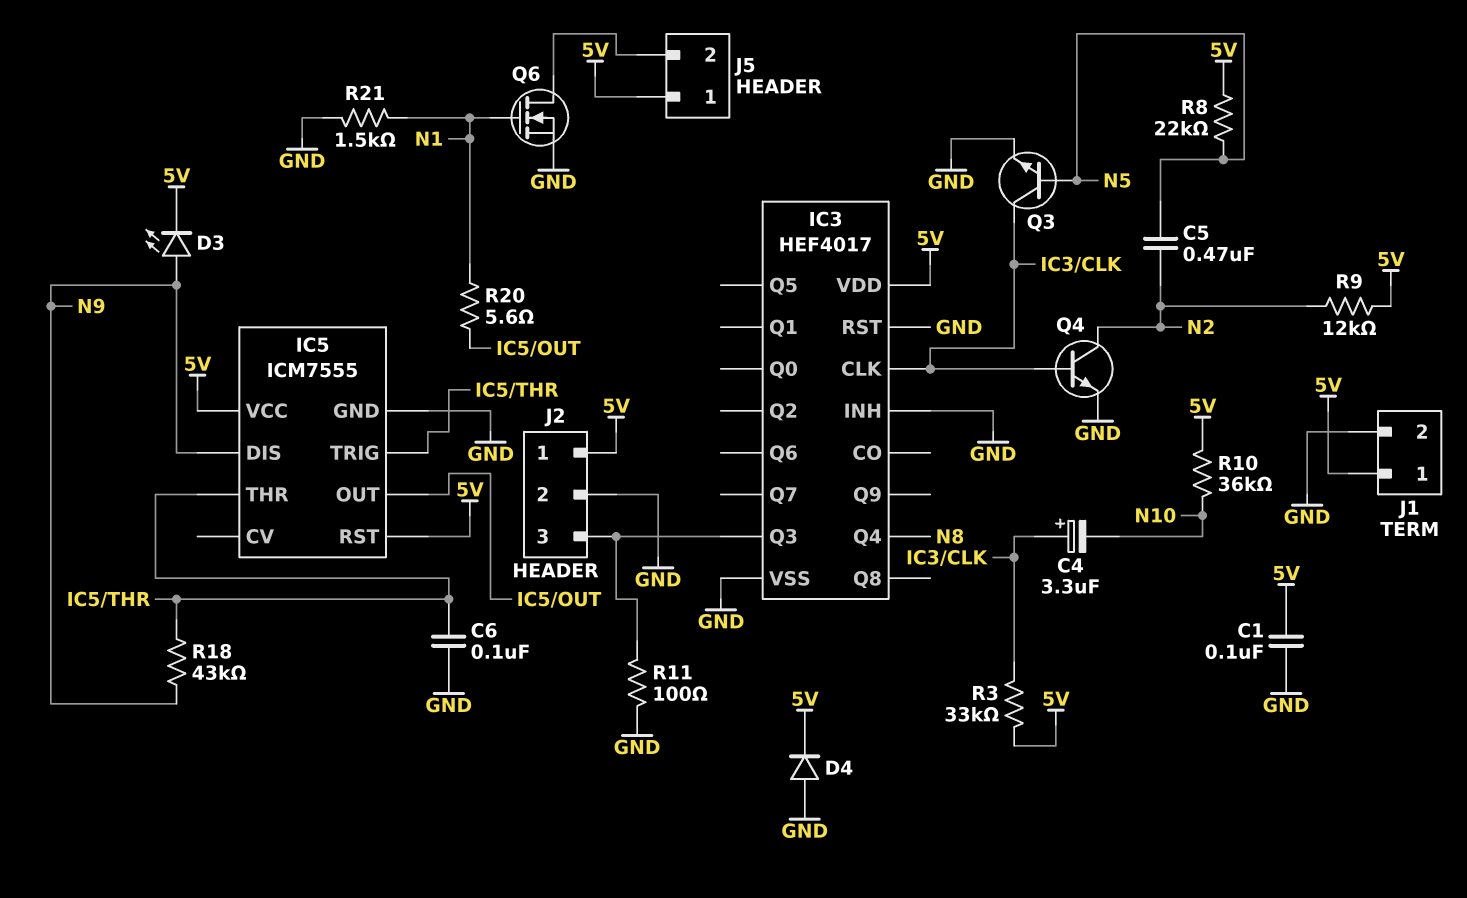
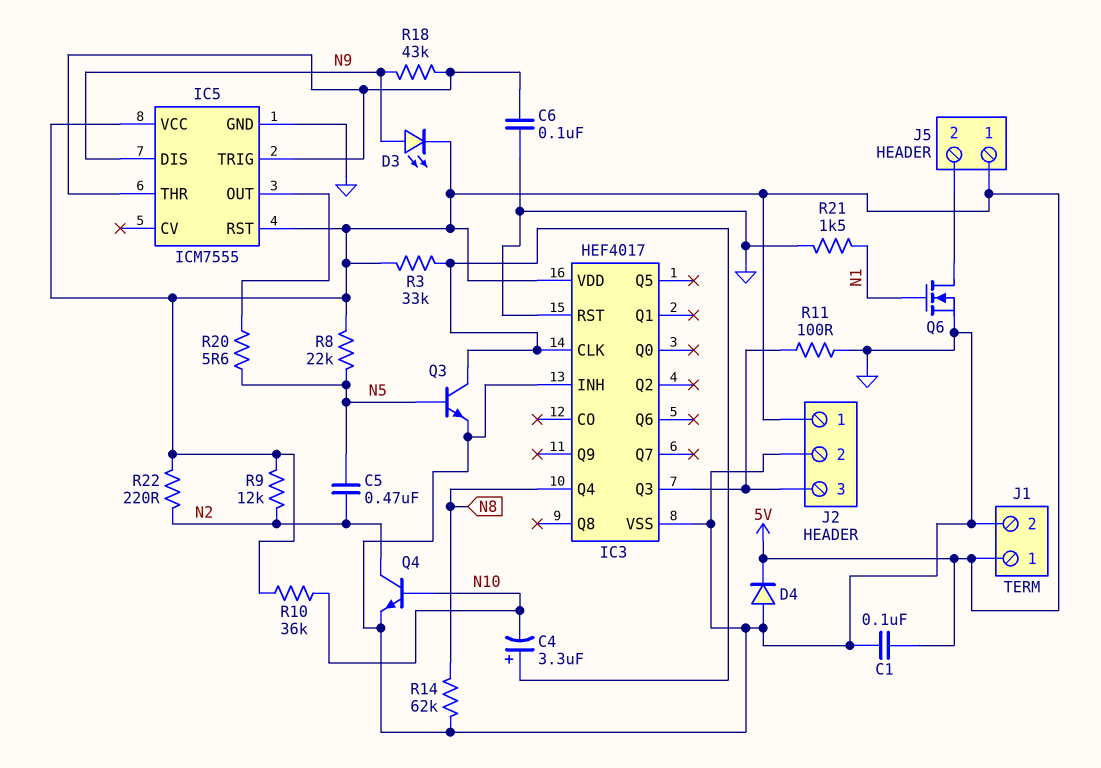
Q4: NPN (B IC3/CLK, C N2, E GND) -> NPN (B N10, C N2, E GND)
R14: none -> 62k (GND, N8)
R20: 5.6 (IC5/OUT, N1) -> 5.6 (IC5/OUT, N5)
R22: none -> 220 (5V, N2)

